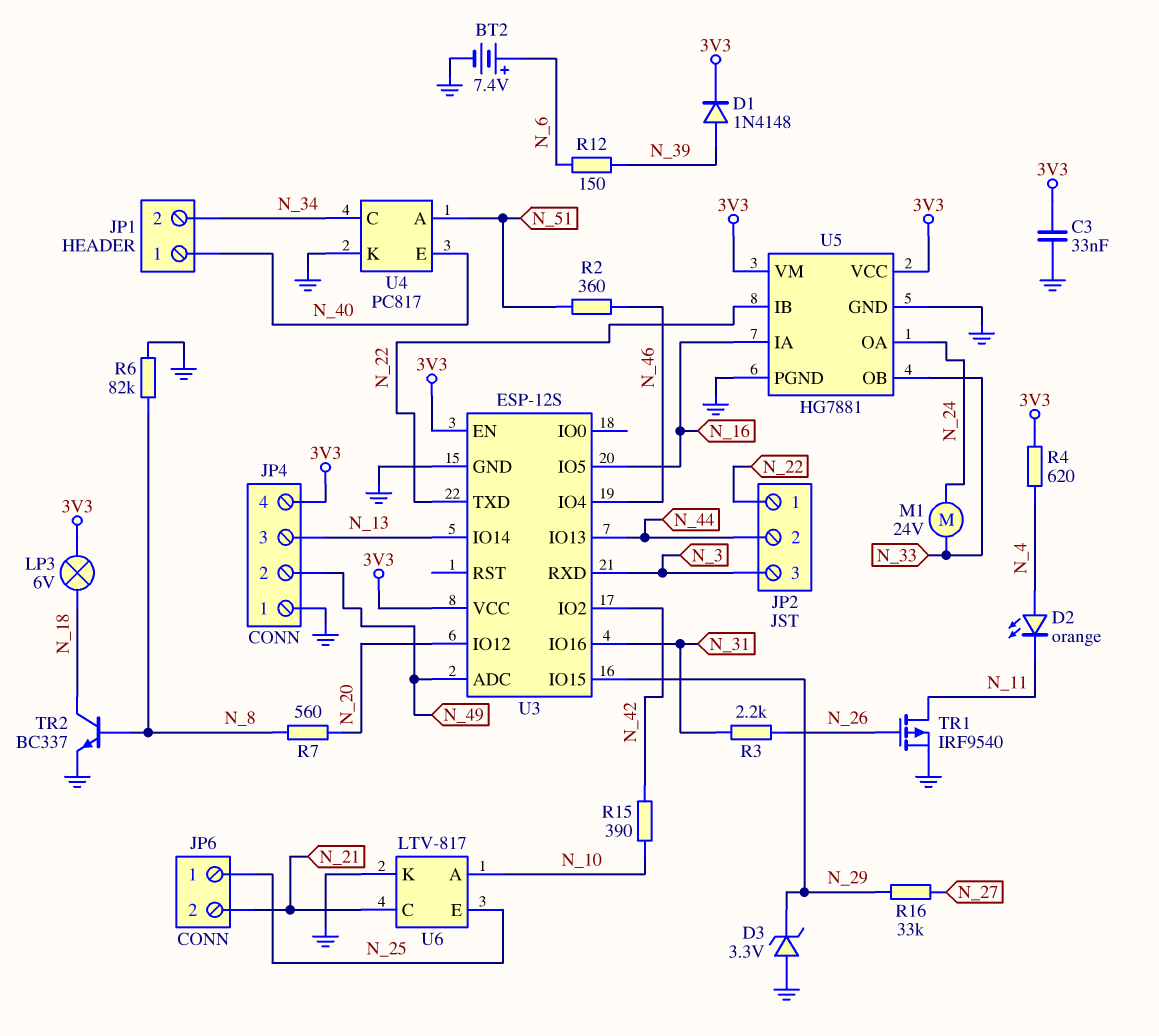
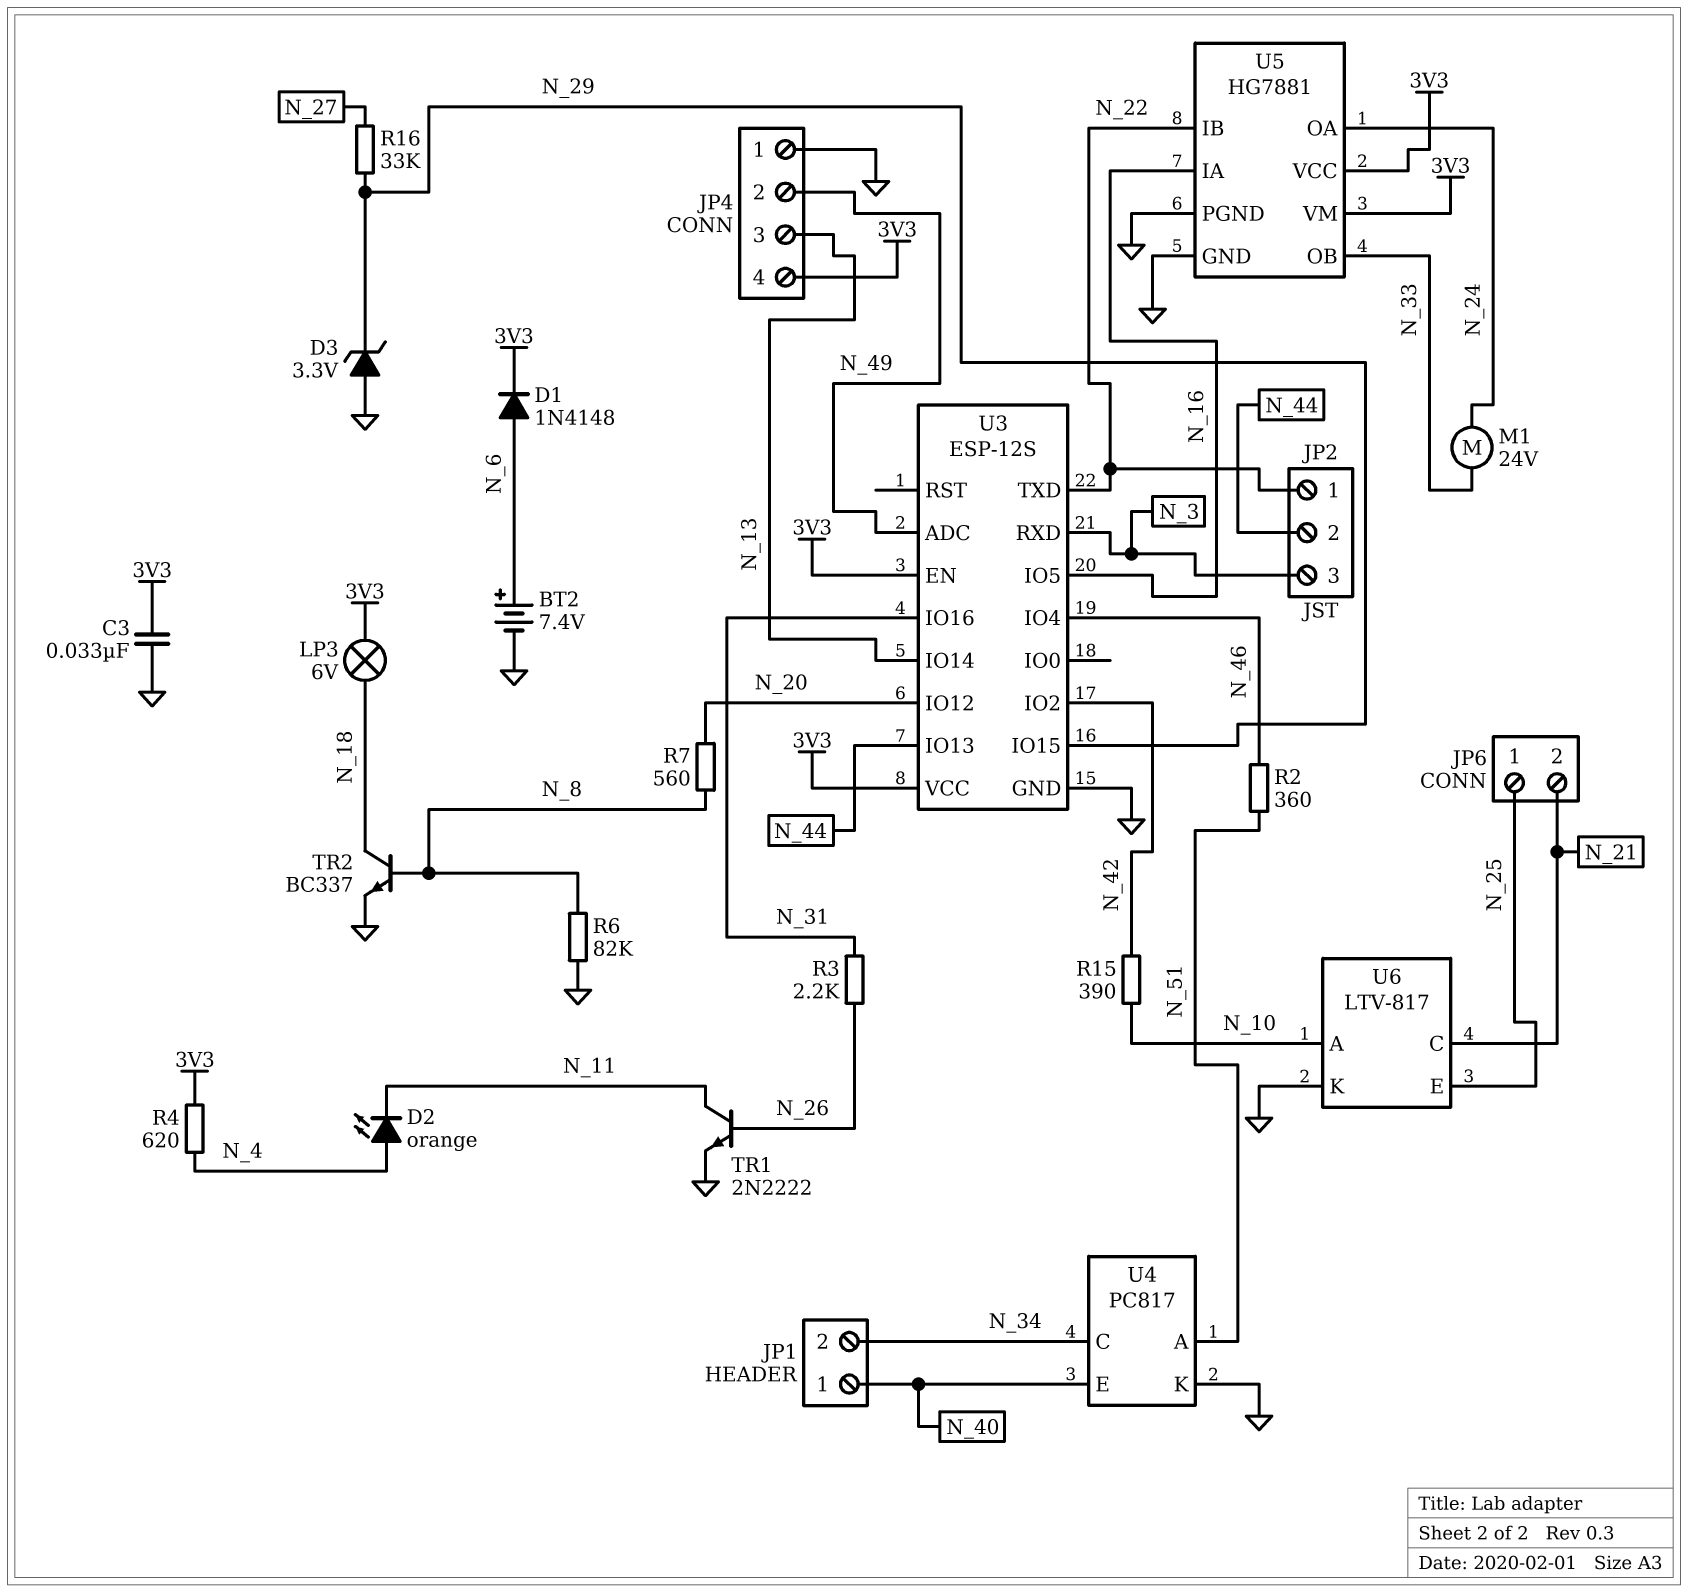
D1: diode 1N4148 (A N_39, K 3V3) -> diode 1N4148 (A N_6, K 3V3)
R12: 150 (N_6, N_39) -> none
TR1: PMOS IRF9540 (G N_26, D N_11, S GND) -> NPN 2N2222 (B N_26, C N_11, E GND)

